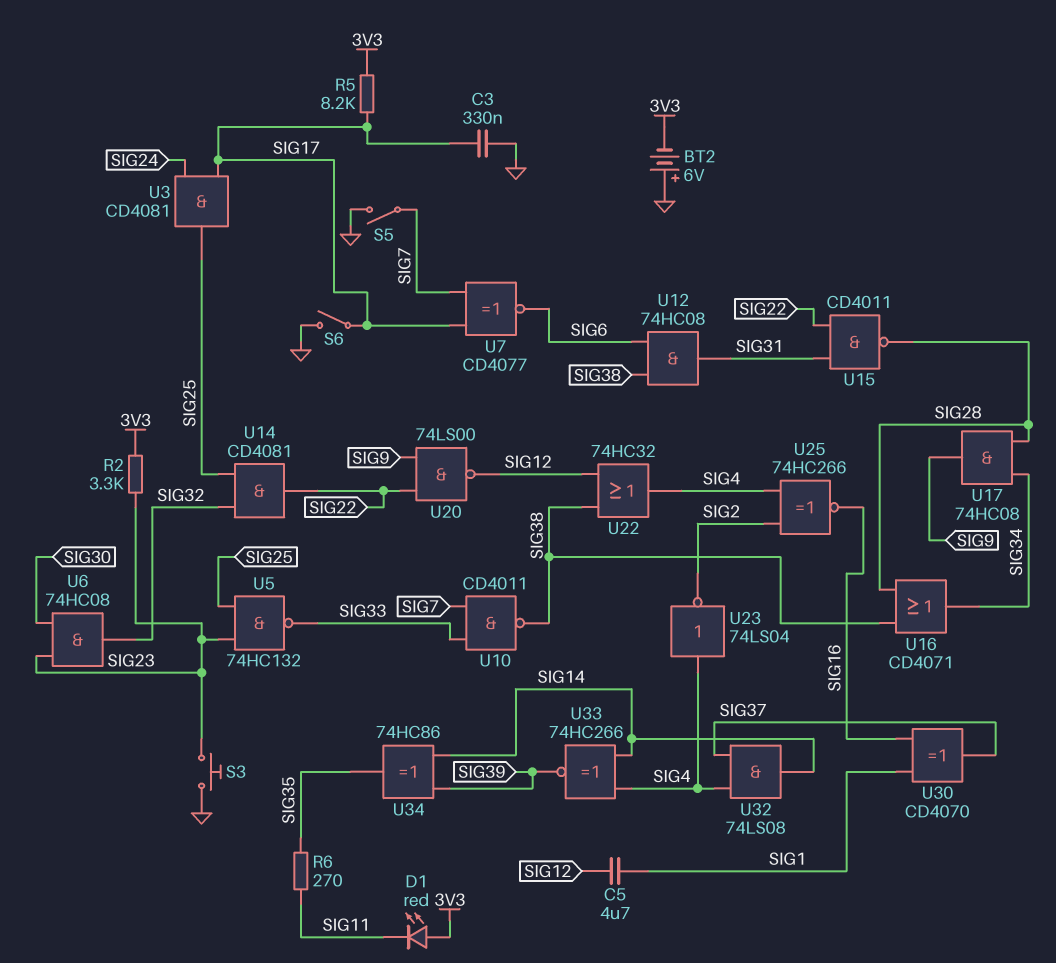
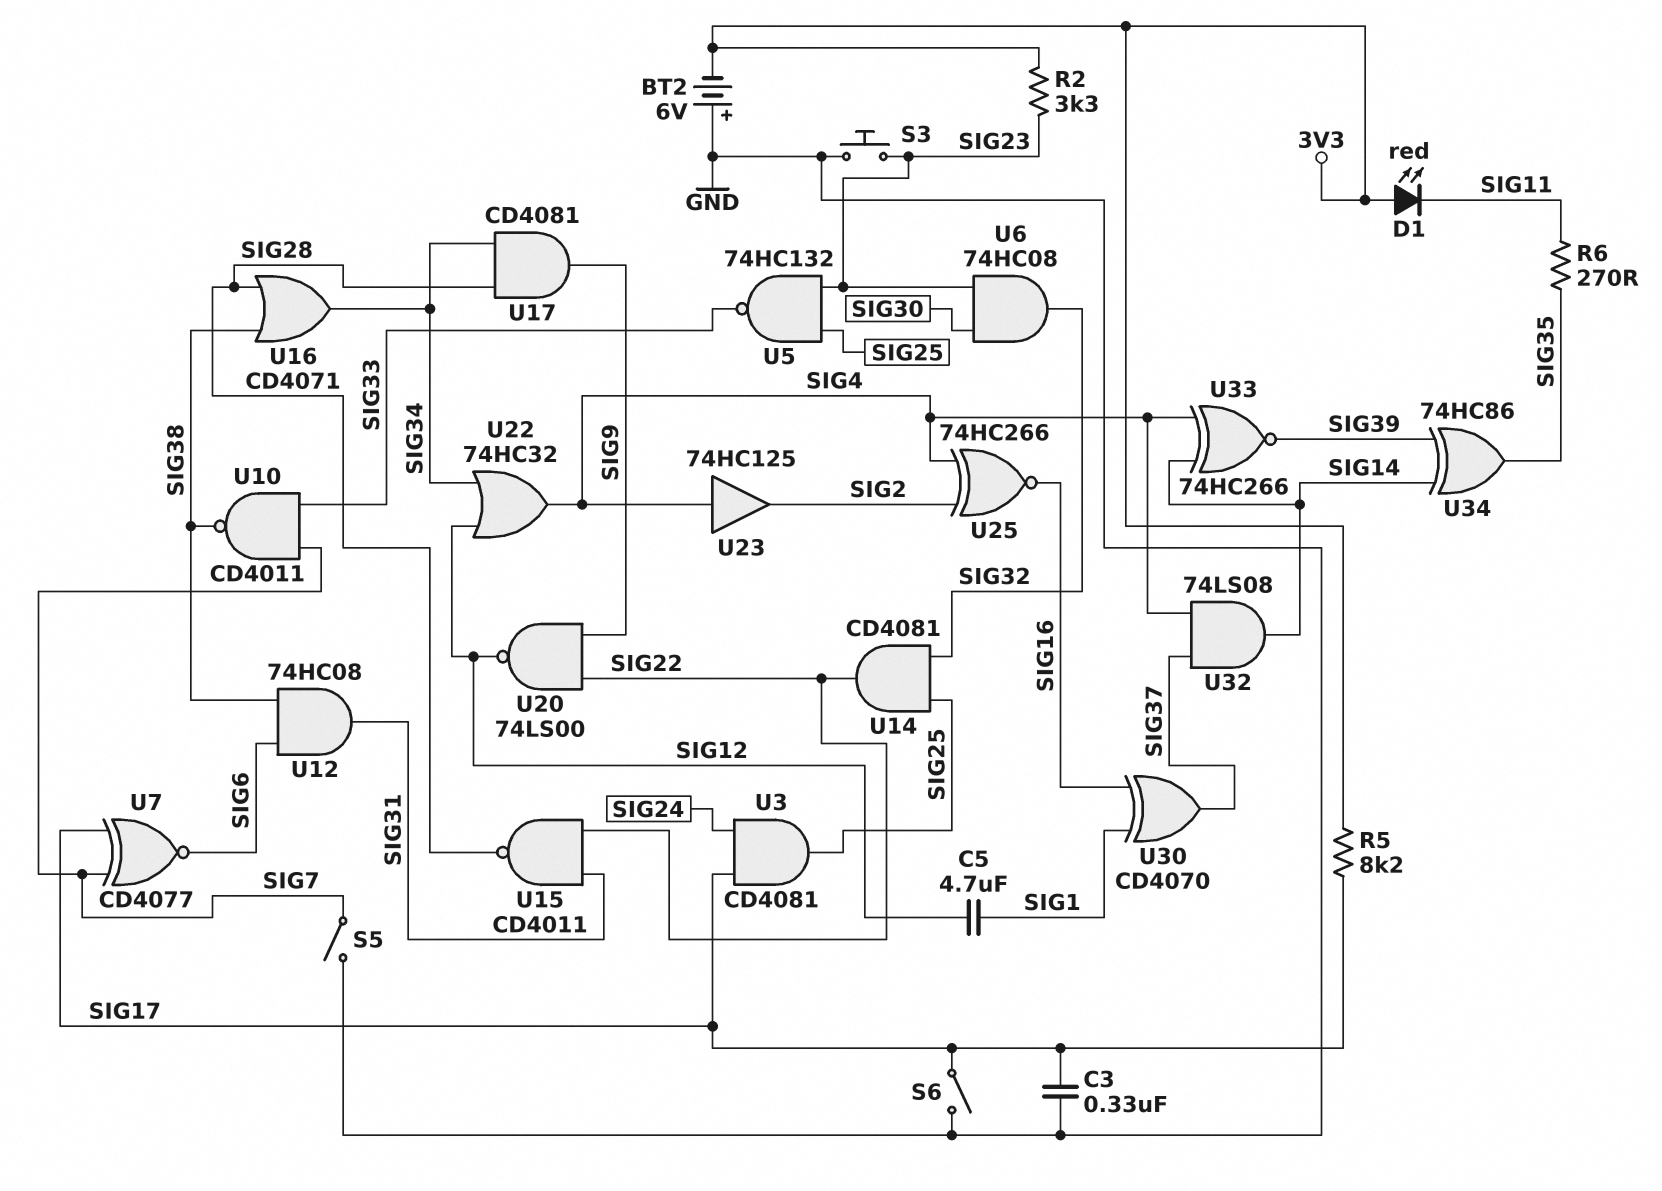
U17: AND 74HC08 (in SIG28, in SIG34, out SIG9) -> AND CD4081 (in SIG28, in SIG34, out SIG9)
U22: OR 74HC32 (in SIG12, in SIG38, out SIG4) -> OR 74HC32 (in SIG12, in SIG34, out SIG4)
U23: NOT 74LS04 (in SIG4, out SIG2) -> buffer 74HC125 (in SIG4, out SIG2)

